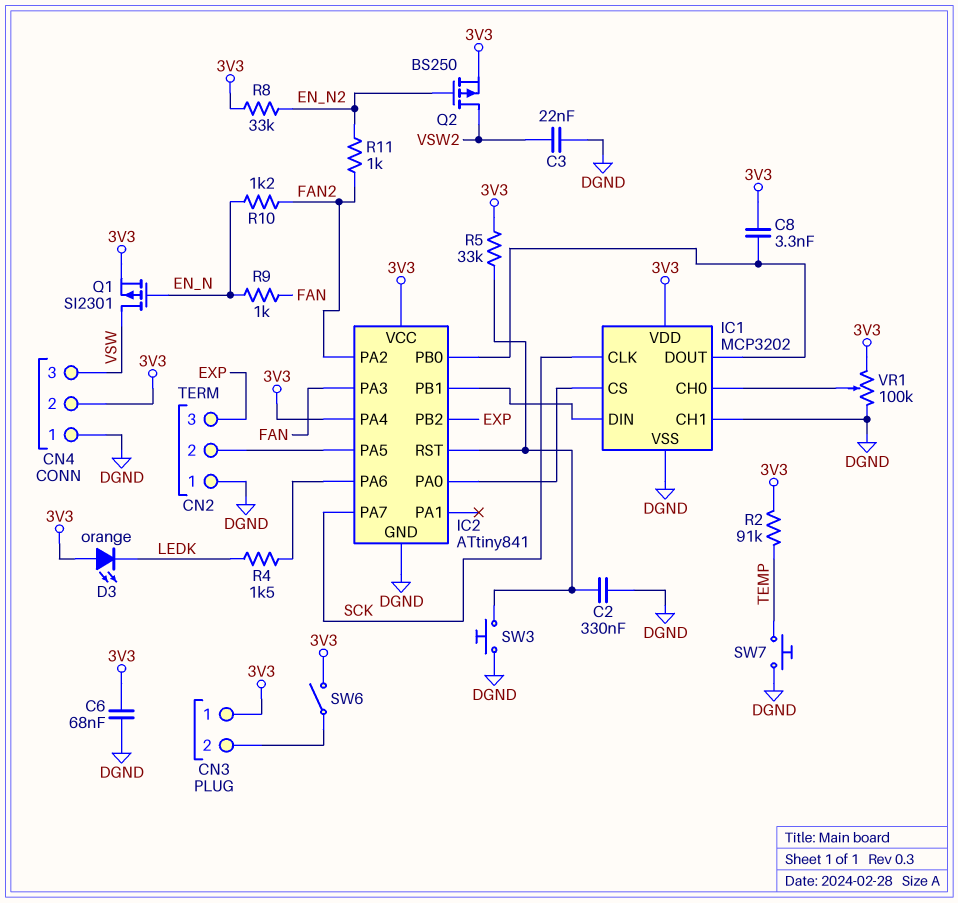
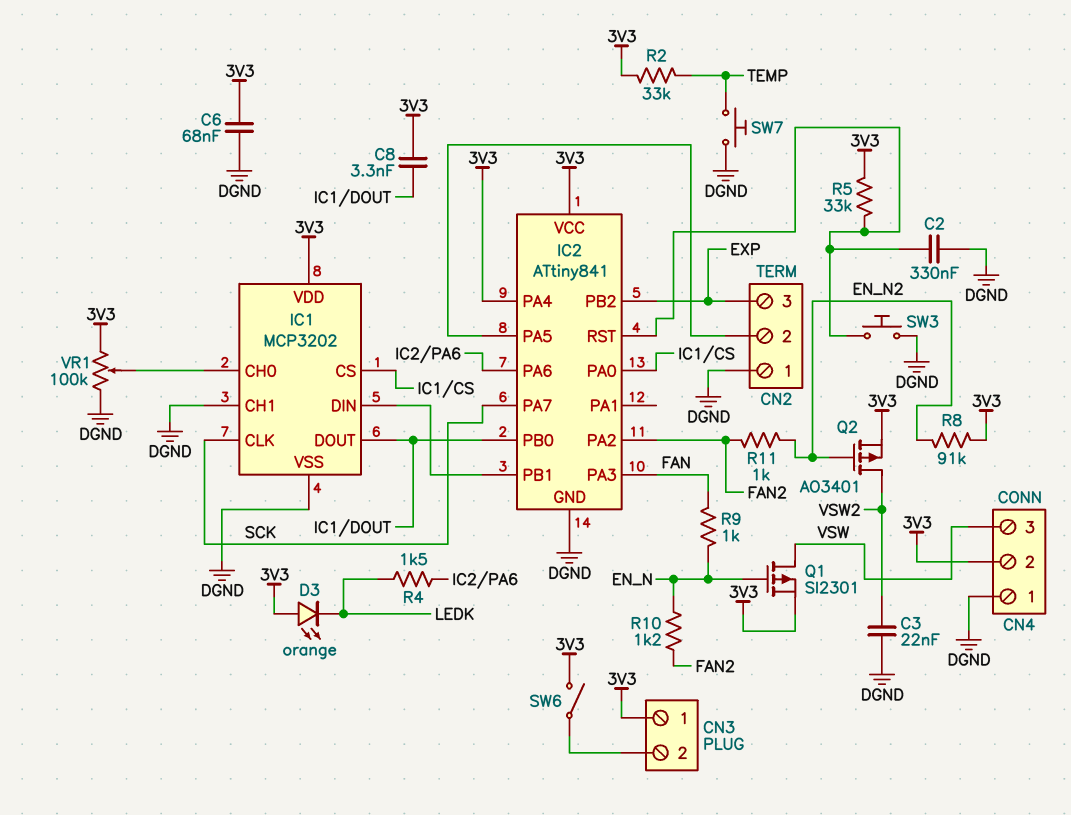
Q2: PMOS BS250 (G EN_N2, D VSW2, S 3V3) -> PMOS AO3401 (G EN_N2, D VSW2, S 3V3)
R2: 91k (3V3, TEMP) -> 33k (3V3, TEMP)
R8: 33k (3V3, EN_N2) -> 91k (3V3, EN_N2)

